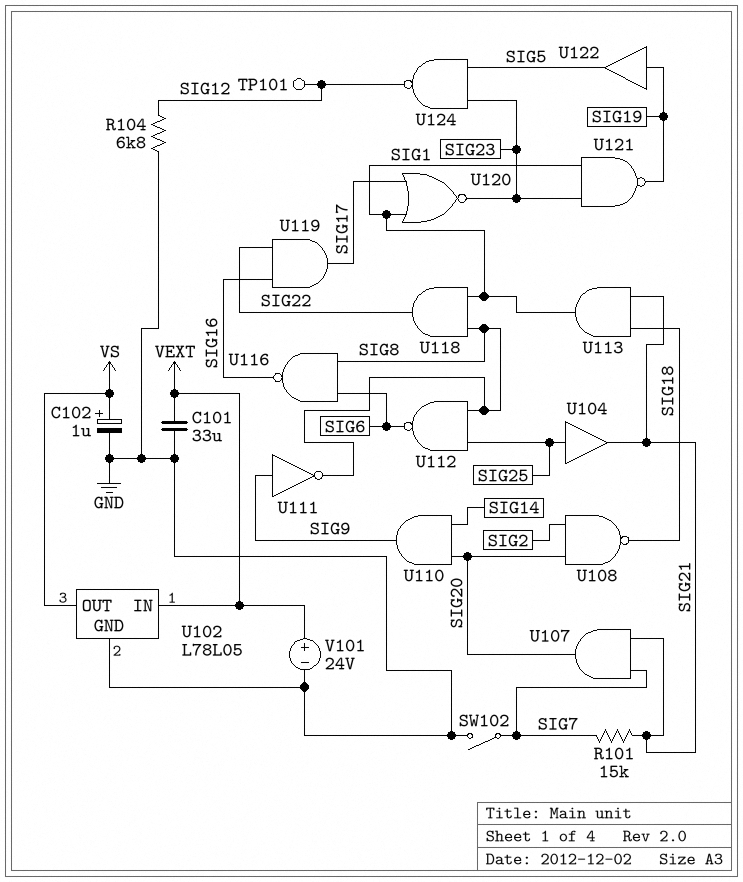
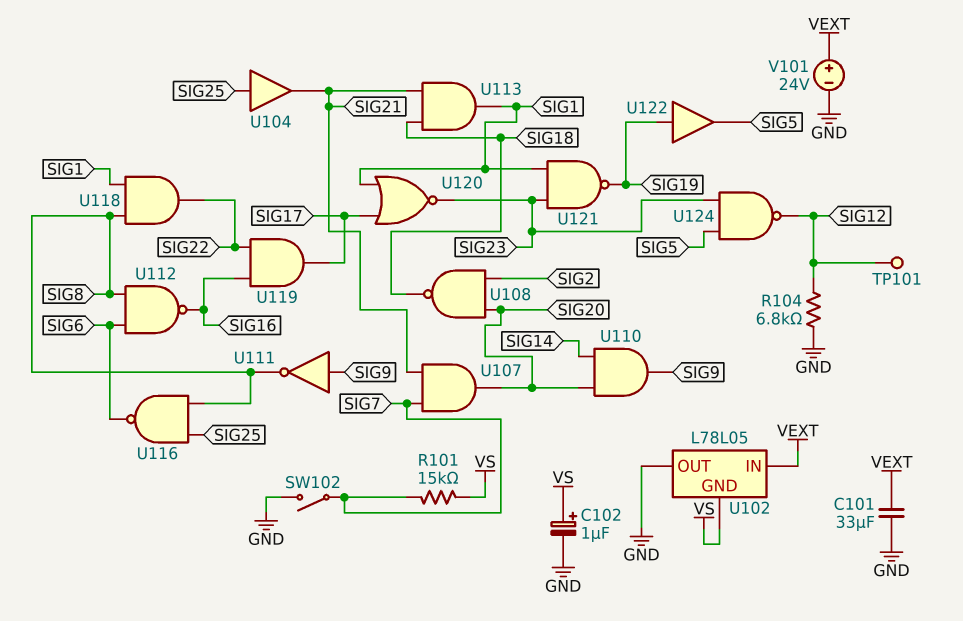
R101: 15k (SIG7, SIG21) -> 15k (SIG7, VS)
U102 pin GND: GND -> VS
U102 pin OUT: VS -> GND
U112: NAND (in SIG8, in SIG25, out SIG6) -> NAND (in SIG6, in SIG8, out SIG16)
U116: NAND (in SIG6, in SIG8, out SIG16) -> NAND (in SIG8, in SIG25, out SIG6)

